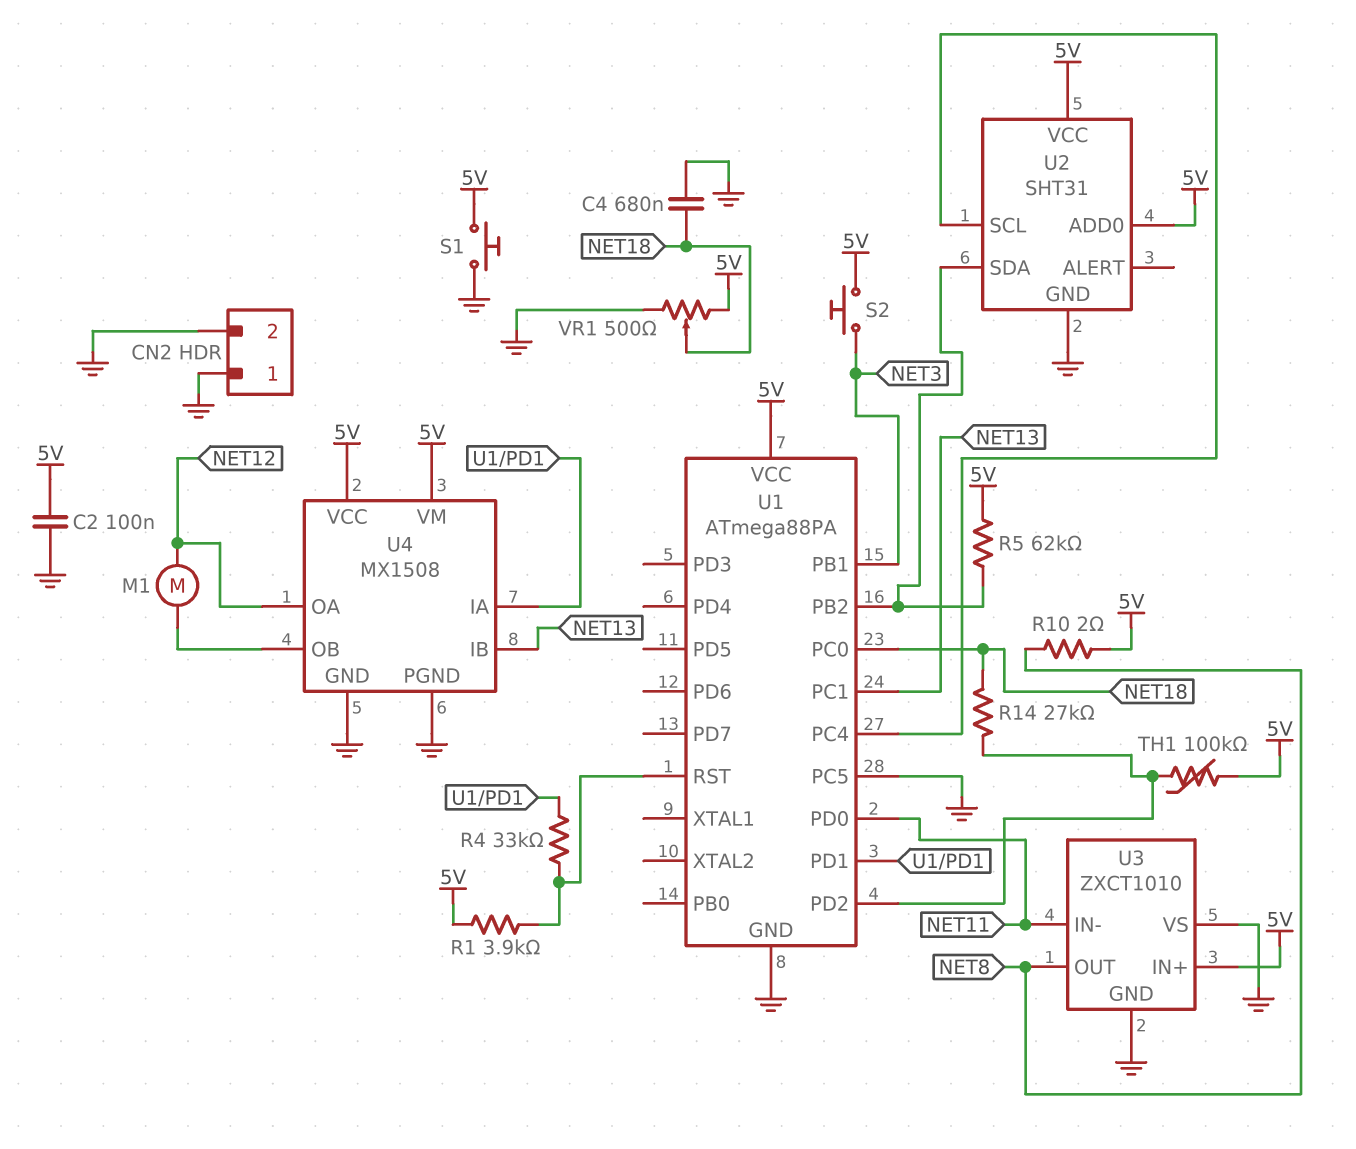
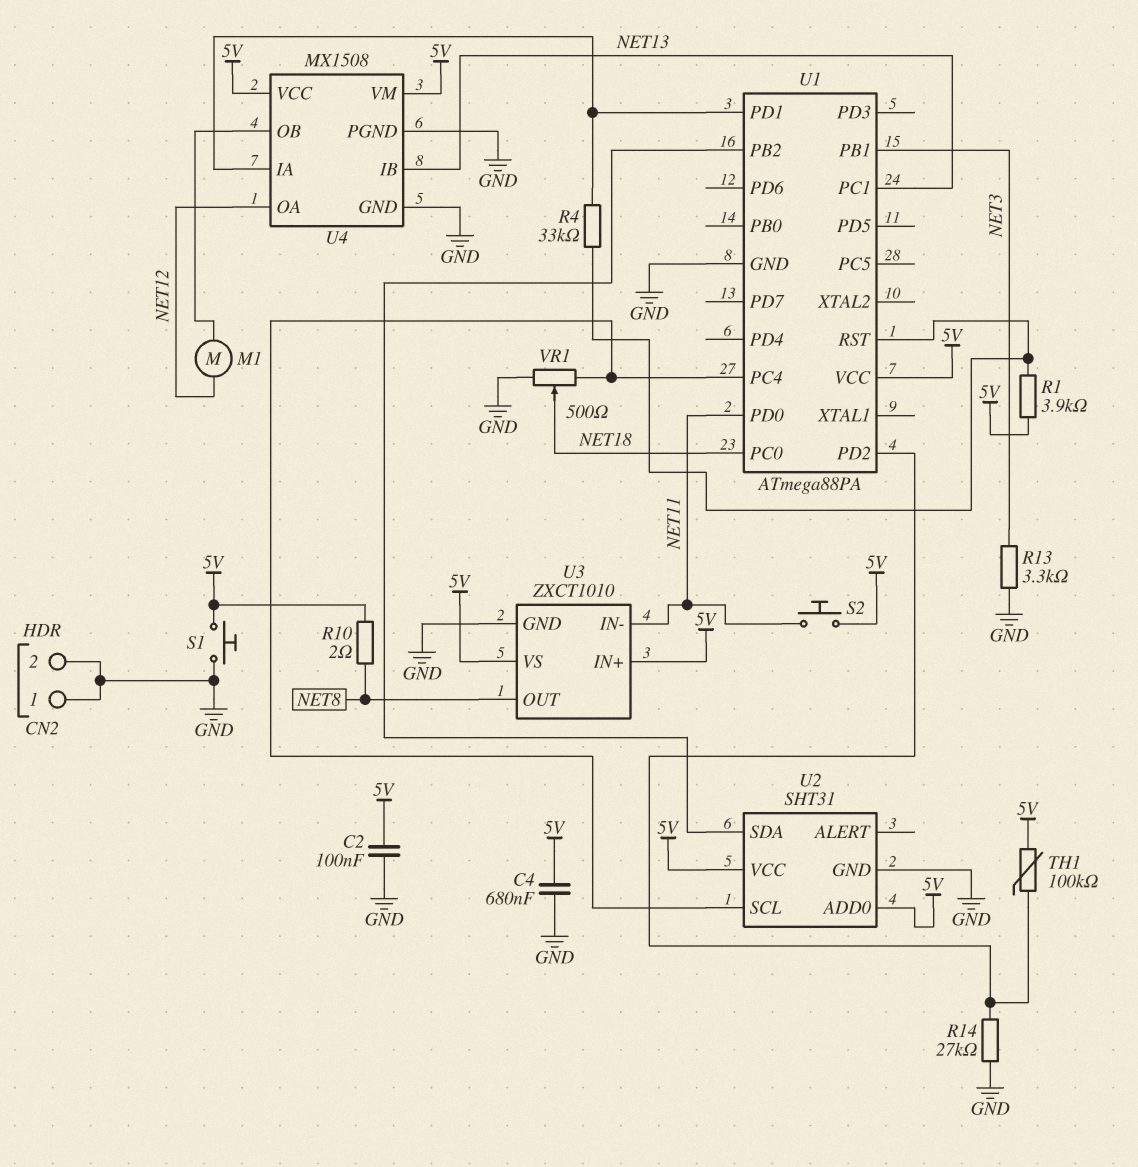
C4: 680nF (GND, NET18) -> 680nF (5V, GND)
R5: 62k (5V, U1/PB2) -> none
R13: none -> 3.3k (GND, NET3)
R14: 27k (NET18, U1/PD2) -> 27k (GND, U1/PD2)
S2: button (5V, NET3) -> button (5V, NET11)
U1 pin PC5: GND -> none
U3 pin VS: GND -> 5V
VR1: 500 (5V, GND, wiper NET18) -> 500 (GND, U1/PC4, wiper NET18)

